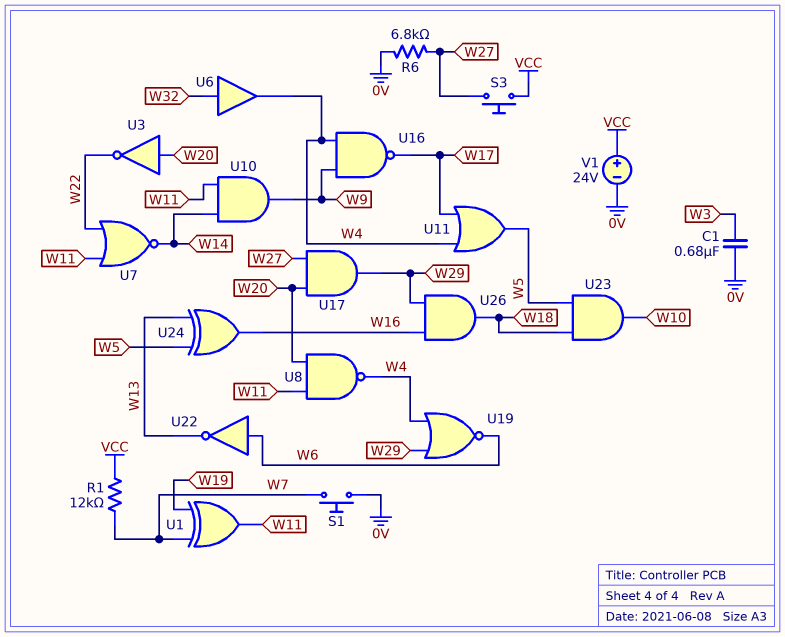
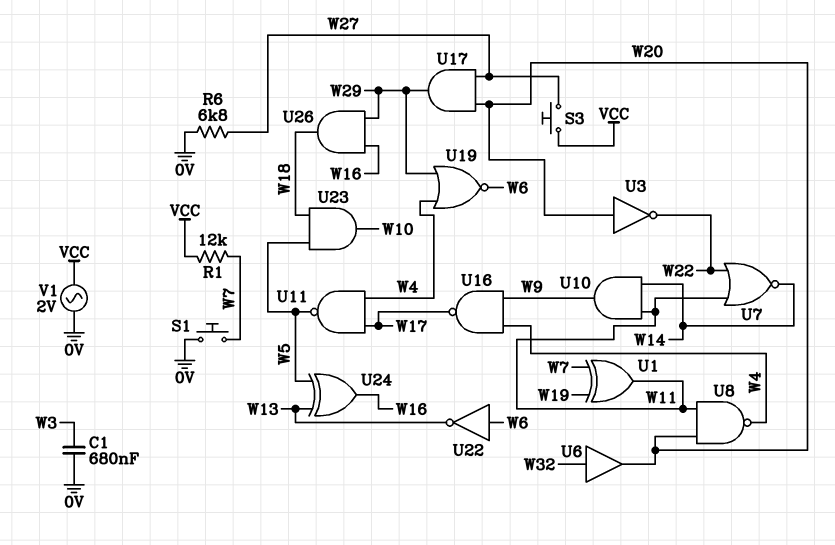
U6: buffer (in W32, out W4) -> buffer (in W32, out W20)
U11: OR (in W4, in W17, out W5) -> NAND (in W4, in W17, out W5)
V1: 24V (plus VCC, minus 0V) -> AC 2V (0V, VCC)

